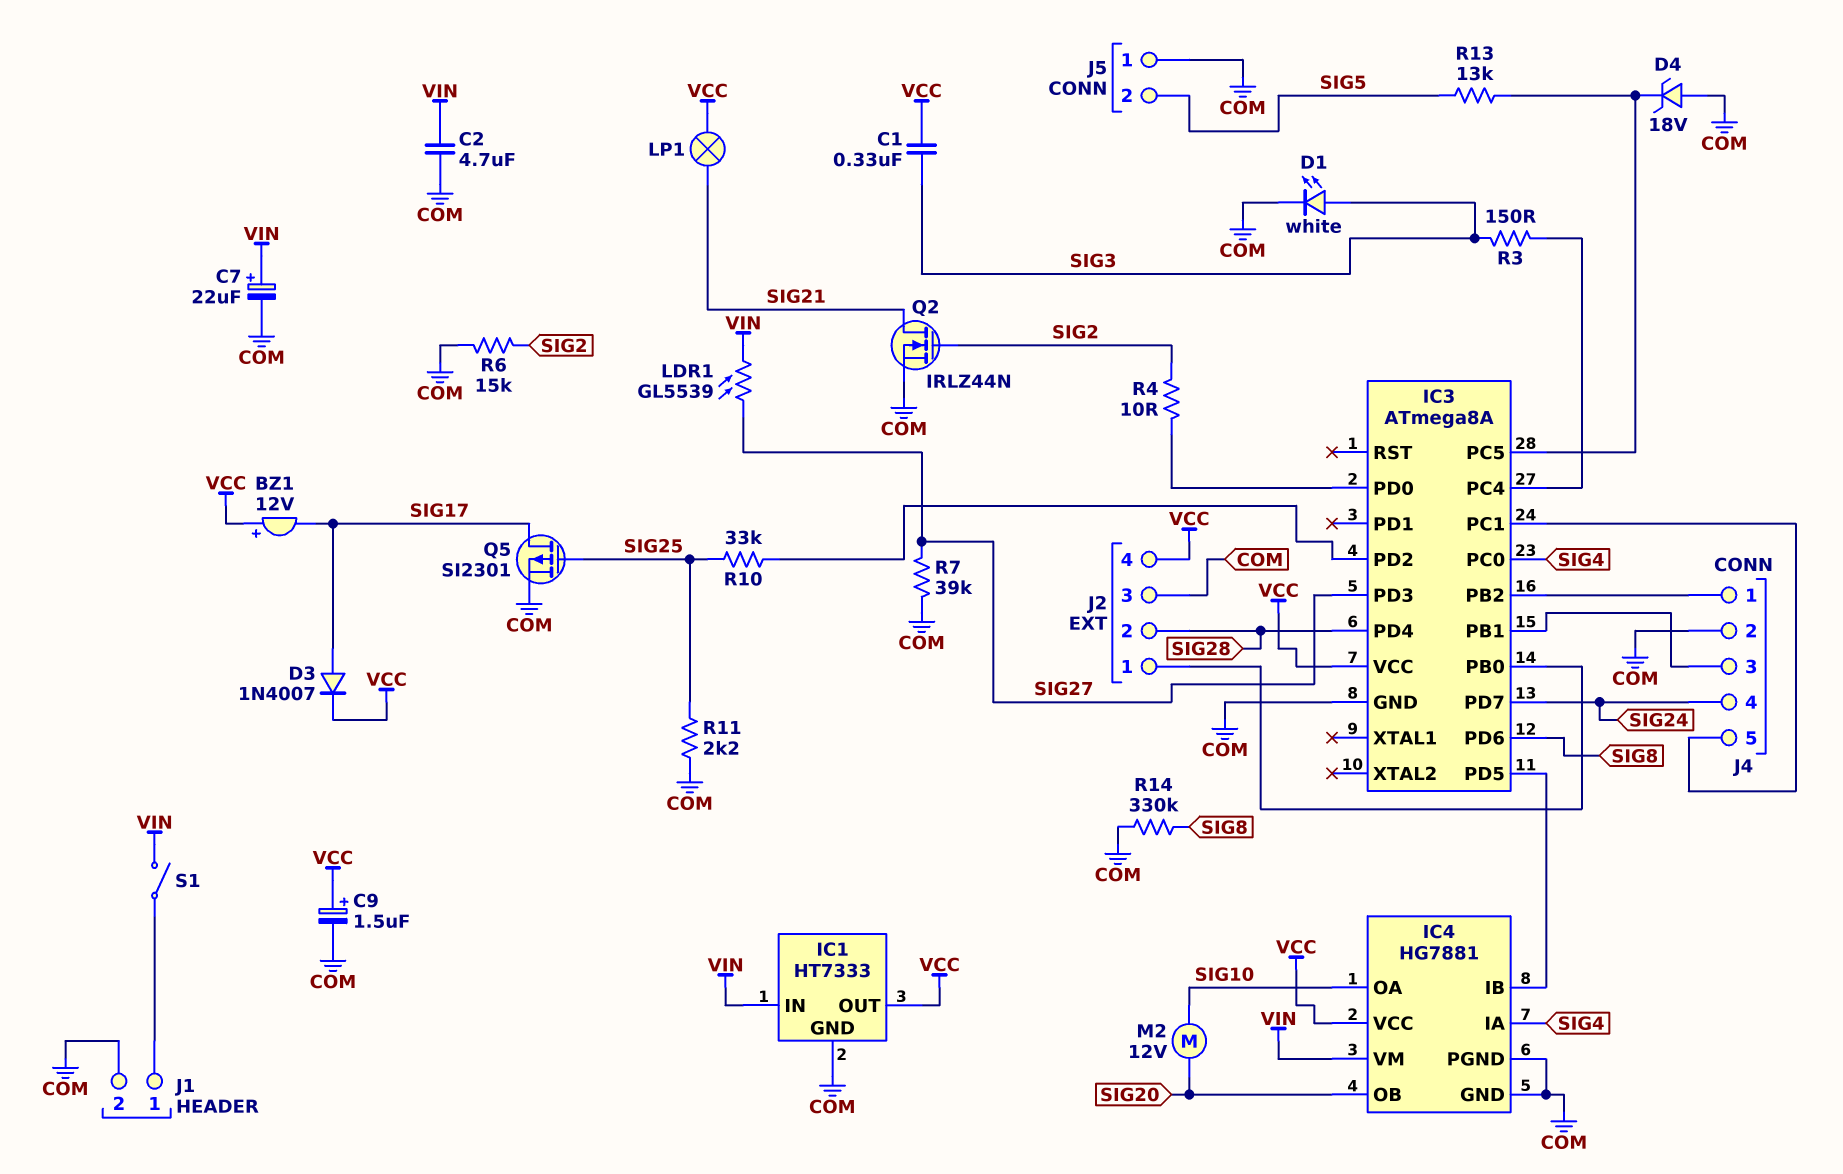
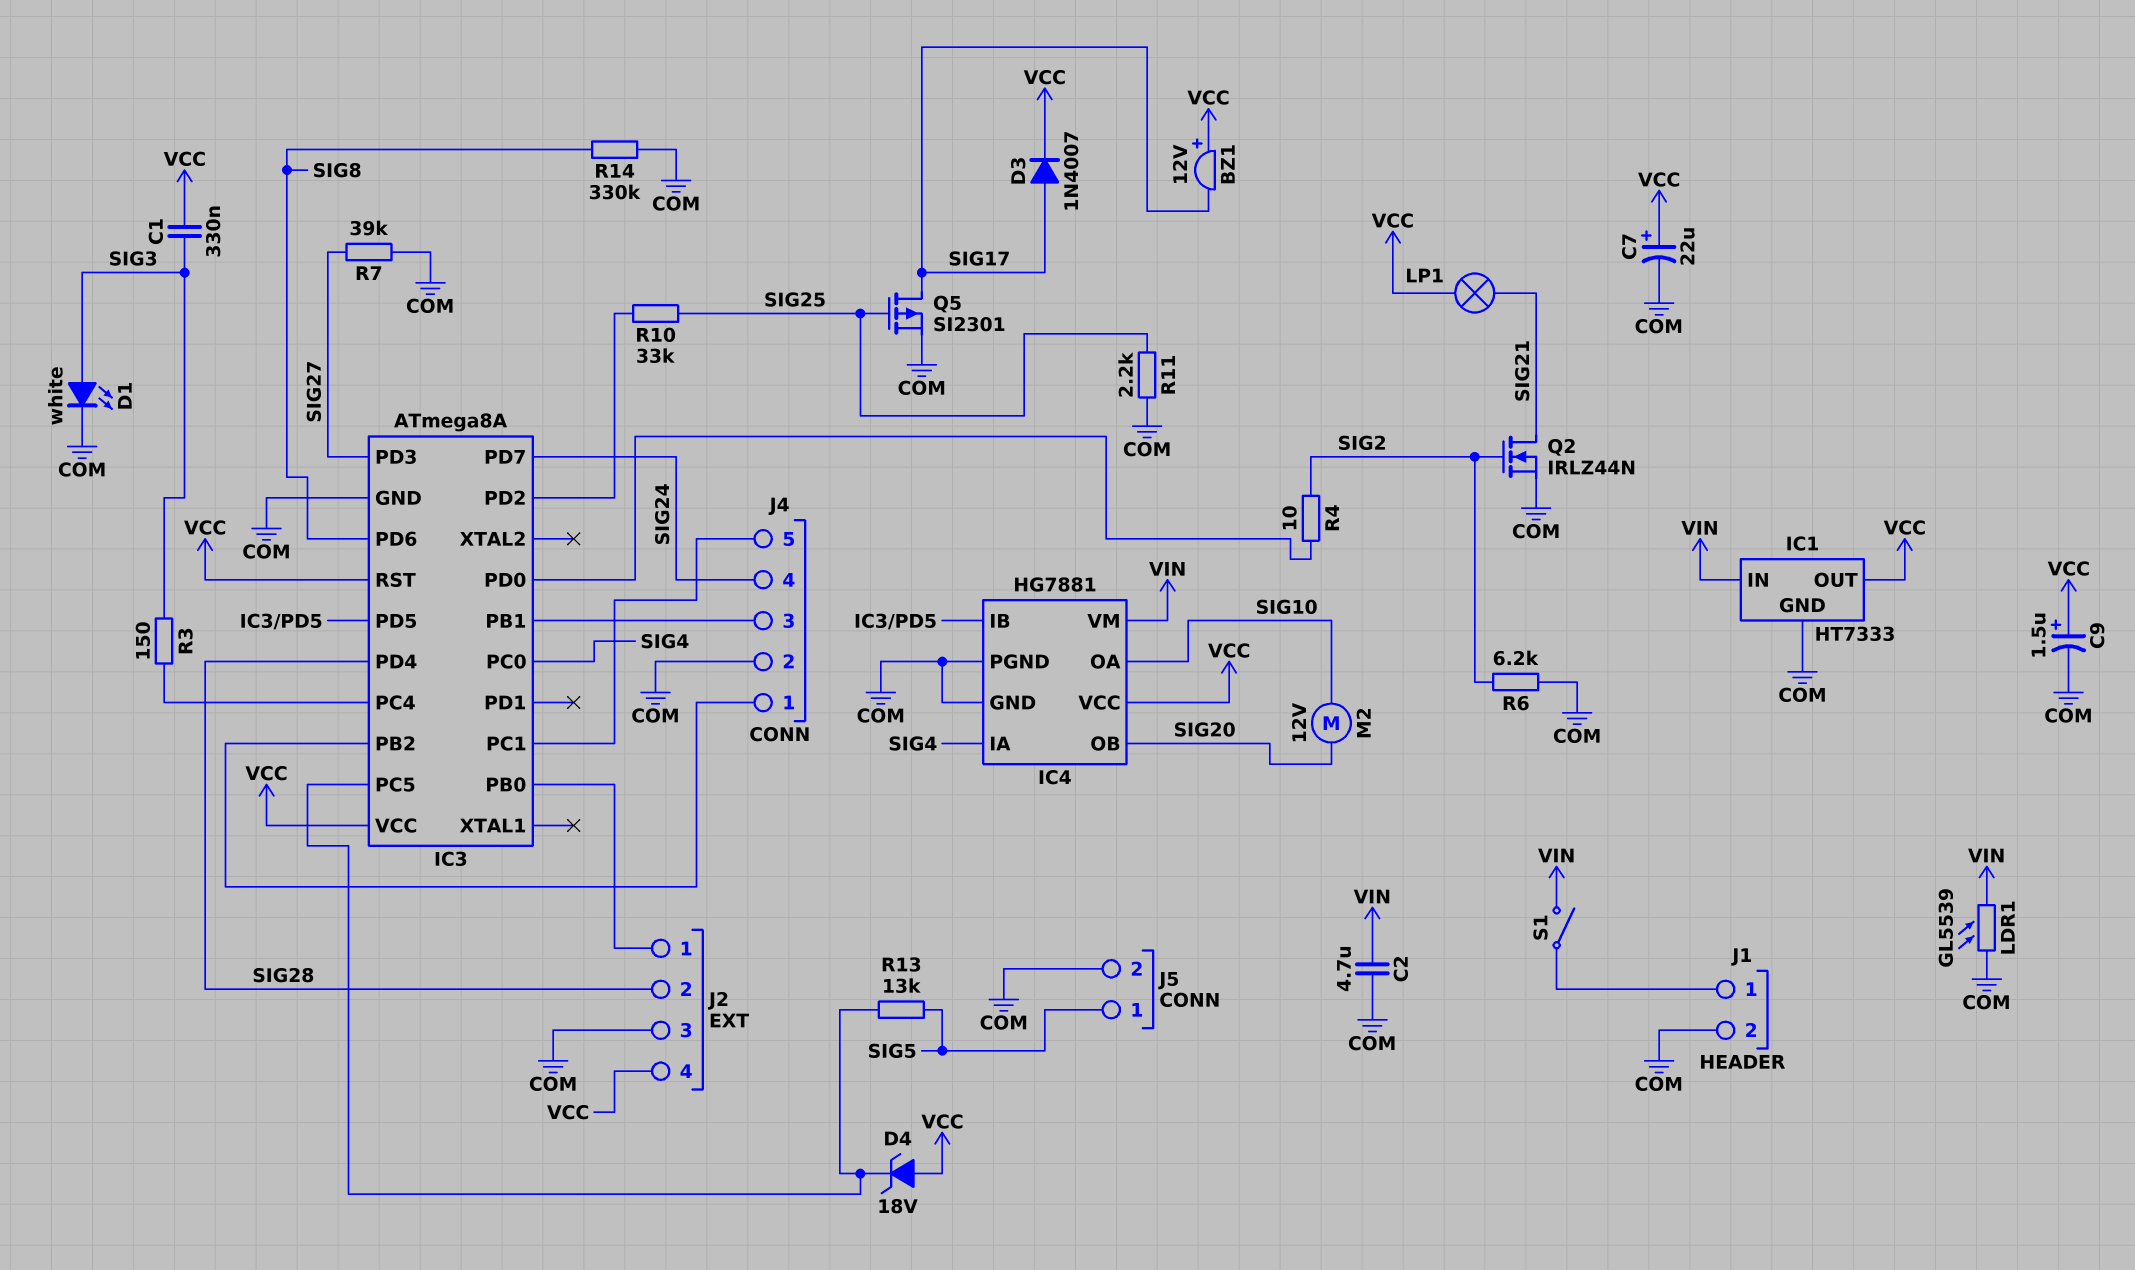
C7: 22uF (plus VIN, minus COM) -> 22uF (plus VCC, minus COM)
D4: zener 18V (A COM, K IC3/PC5) -> zener 18V (A VCC, K IC3/PC5)
IC3 pin RST: none -> VCC
J5 pin 1: COM -> SIG5
J5 pin 2: SIG5 -> COM
LDR1: GL5539 (SIG27, VIN) -> GL5539 (COM, VIN)
R6: 15k (COM, SIG2) -> 6.2k (COM, SIG2)

